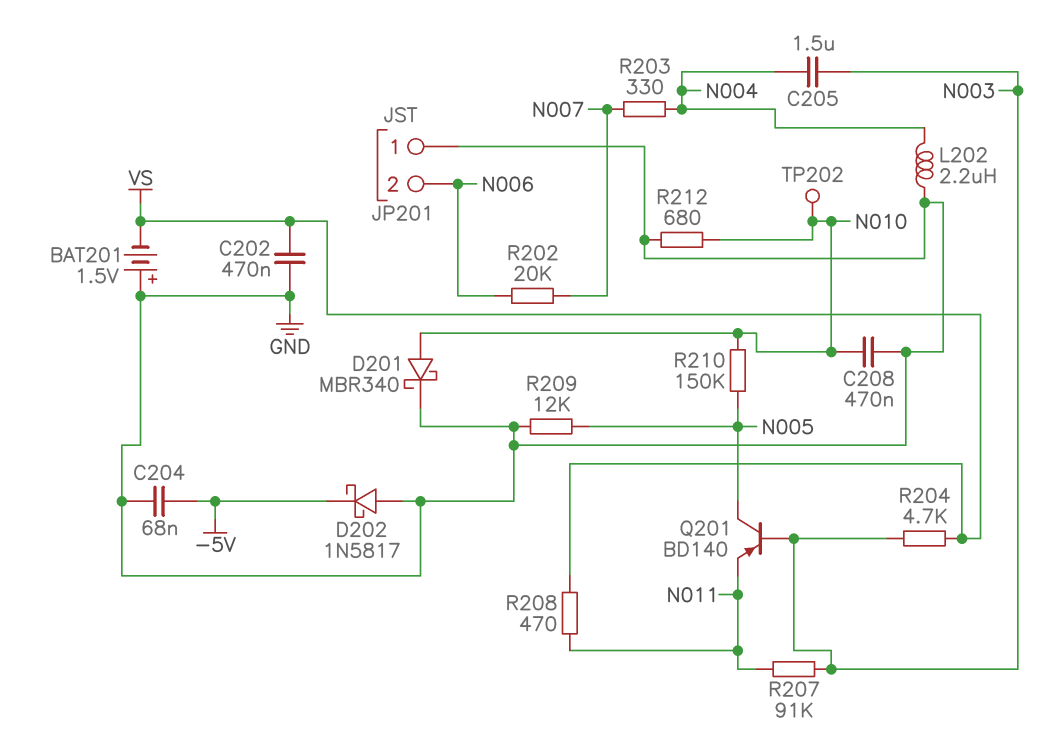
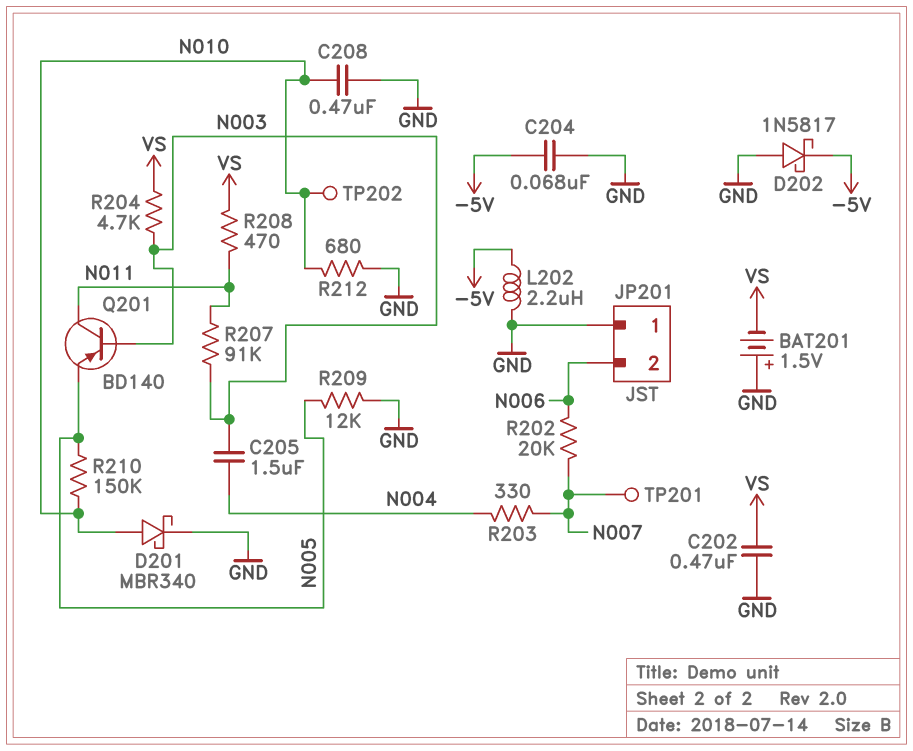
L202: 2.2uH (GND, N004) -> 2.2uH (-5V, GND)
Q201: PNP BD140 (B N003, C N005, E N011) -> PNP BD140 (B N003, C N011, E N005)
TP201: none -> test point (N007)

